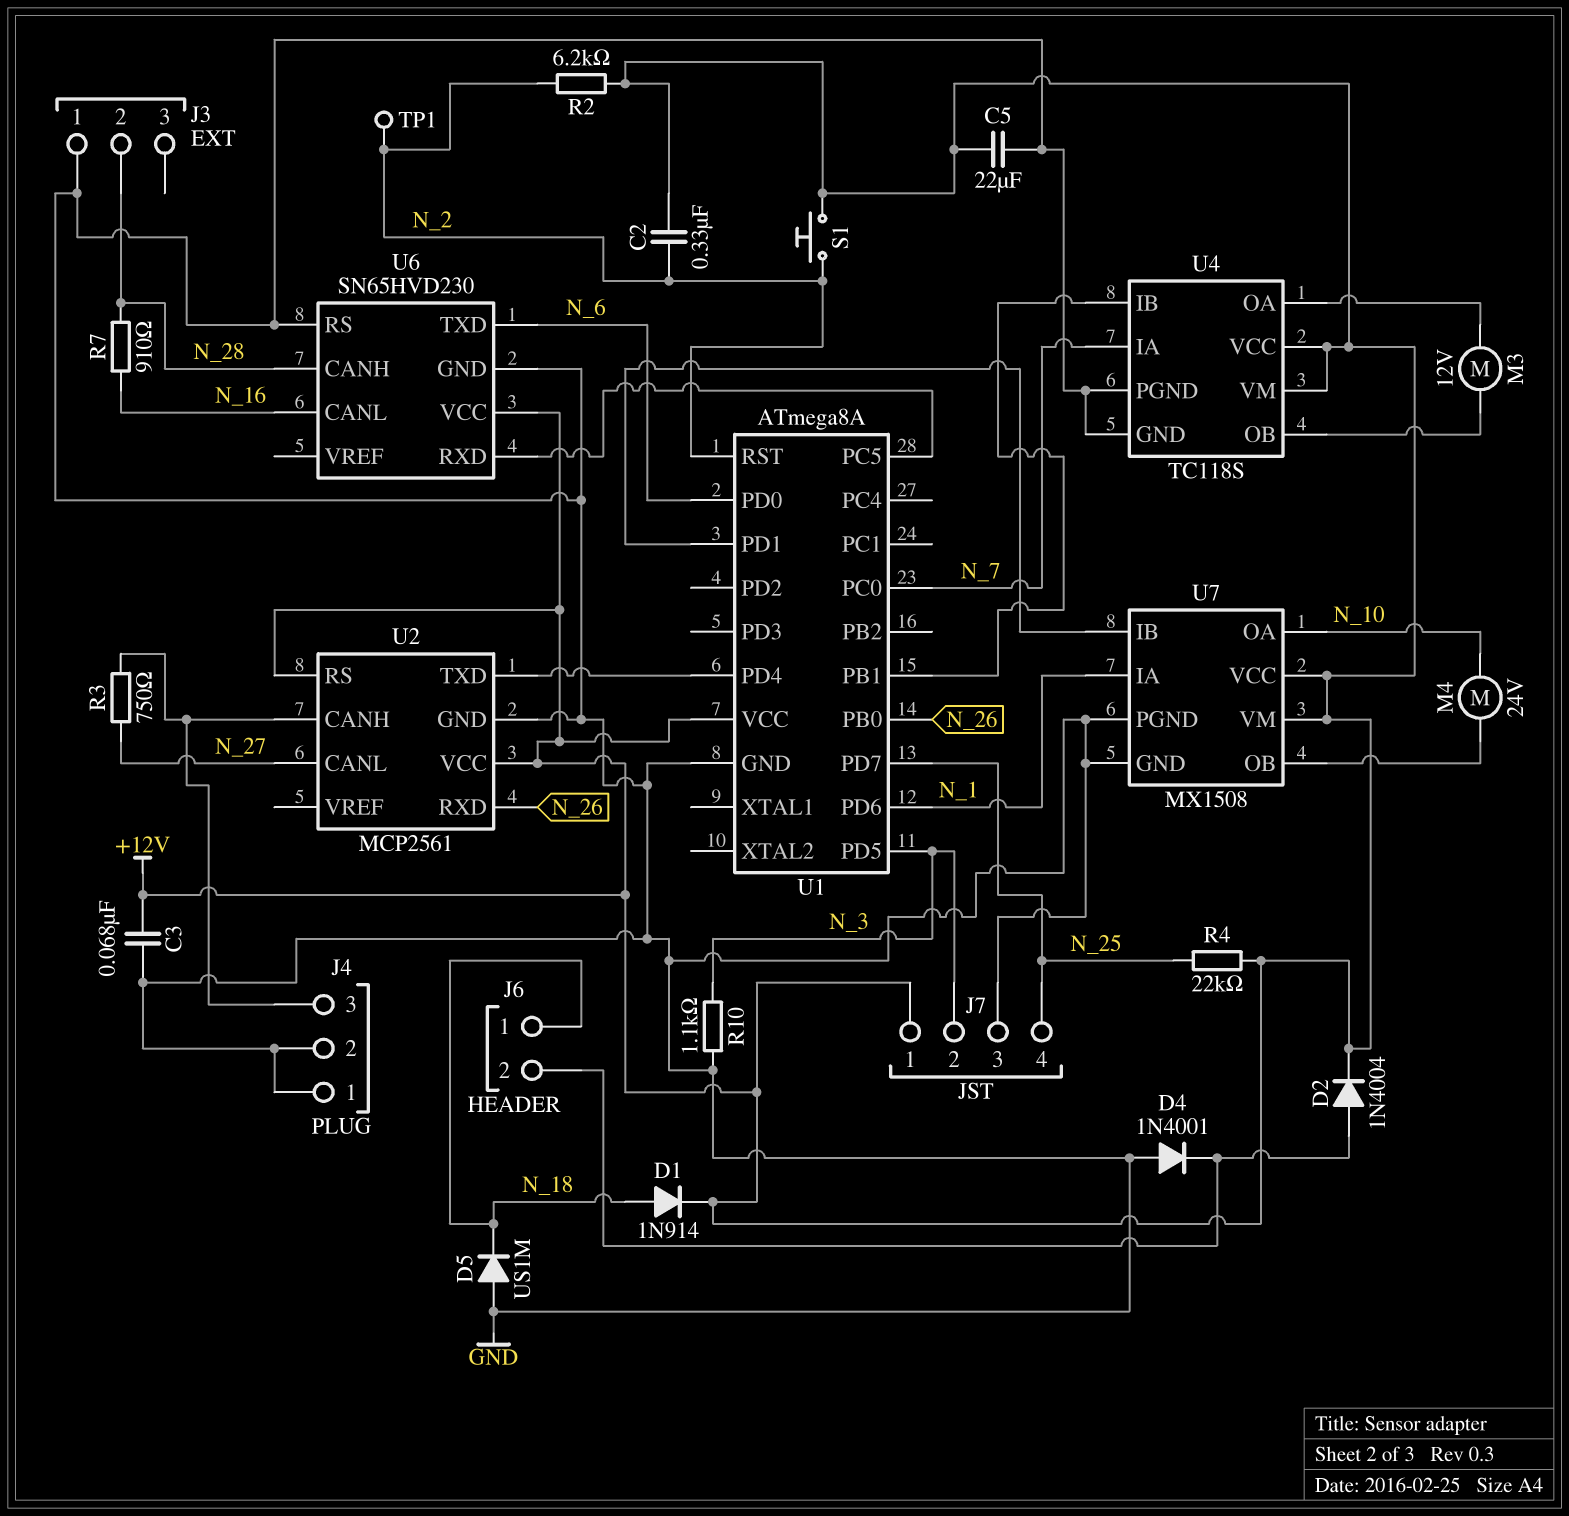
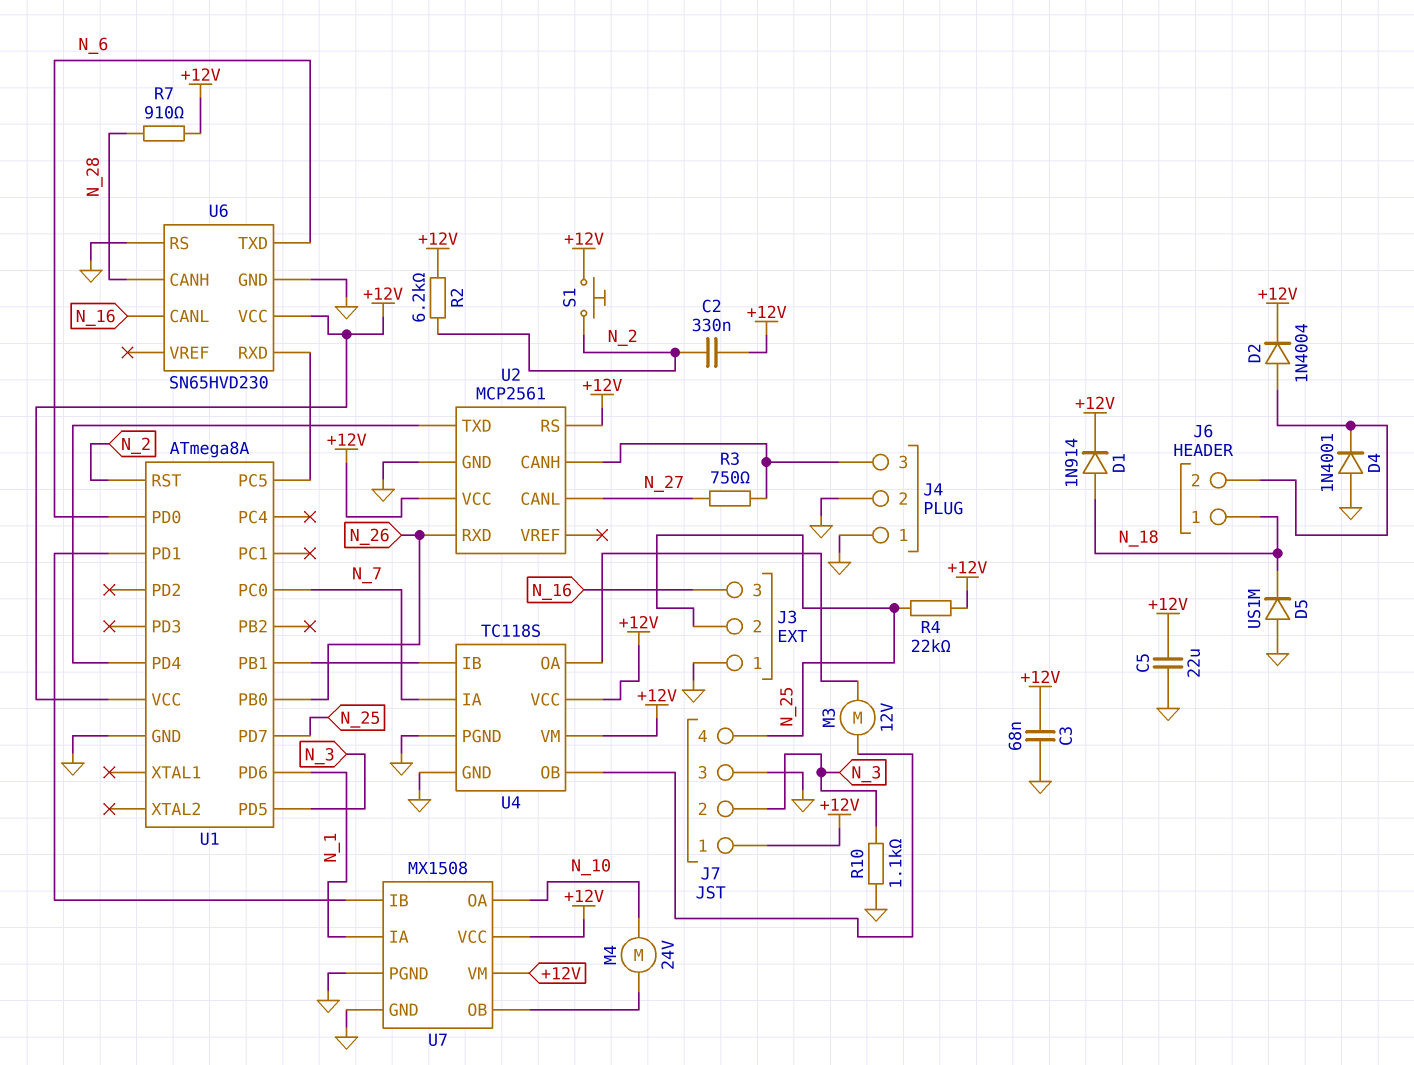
J3 pin 2: N_28 -> N_25
J3 pin 3: none -> N_16
R7: 910 (N_16, N_28) -> 910 (+12V, N_28)
TP1: test point (N_2) -> none

